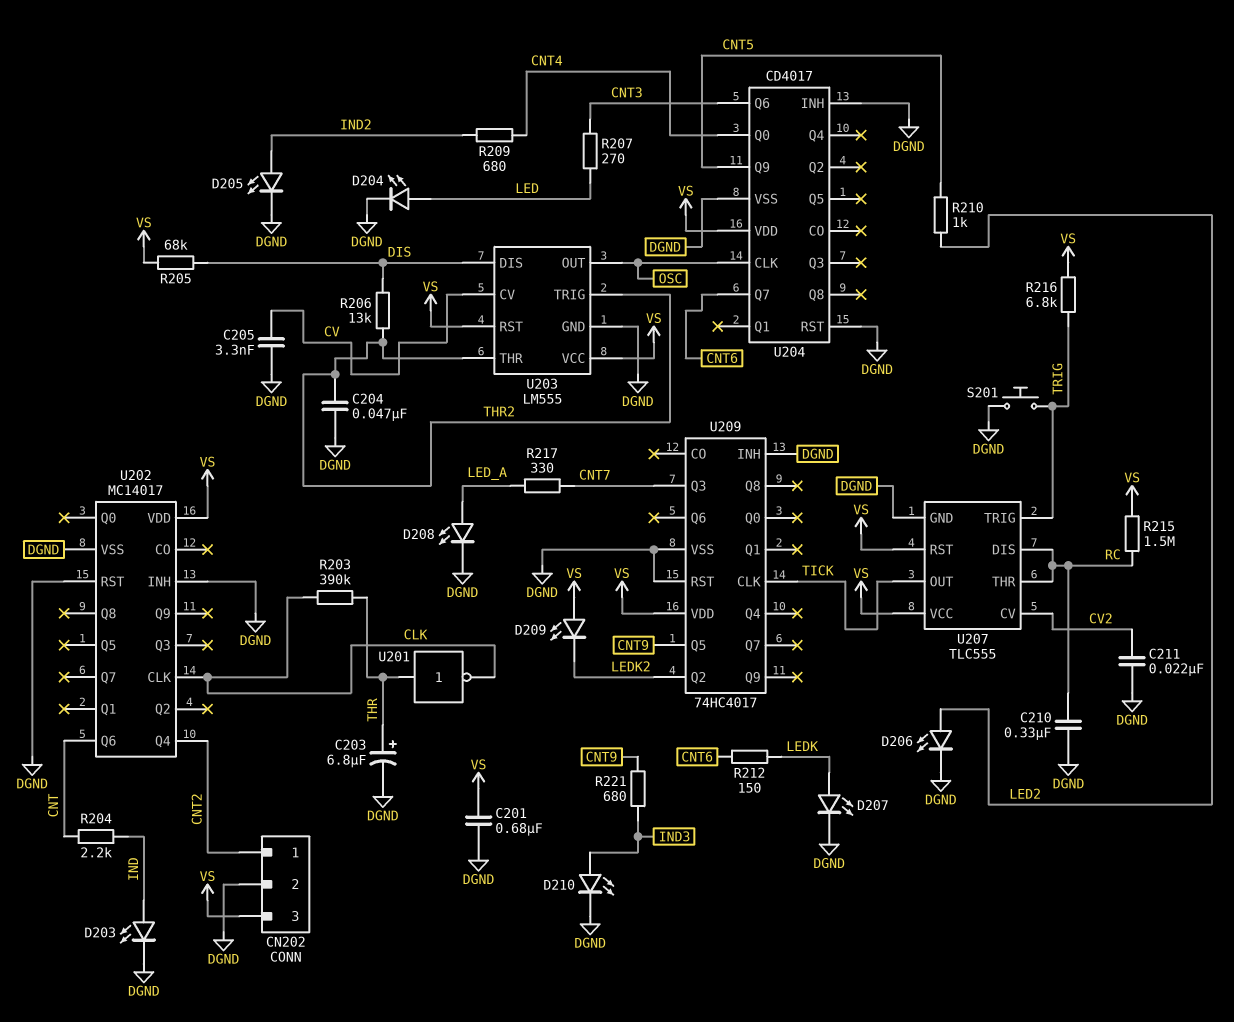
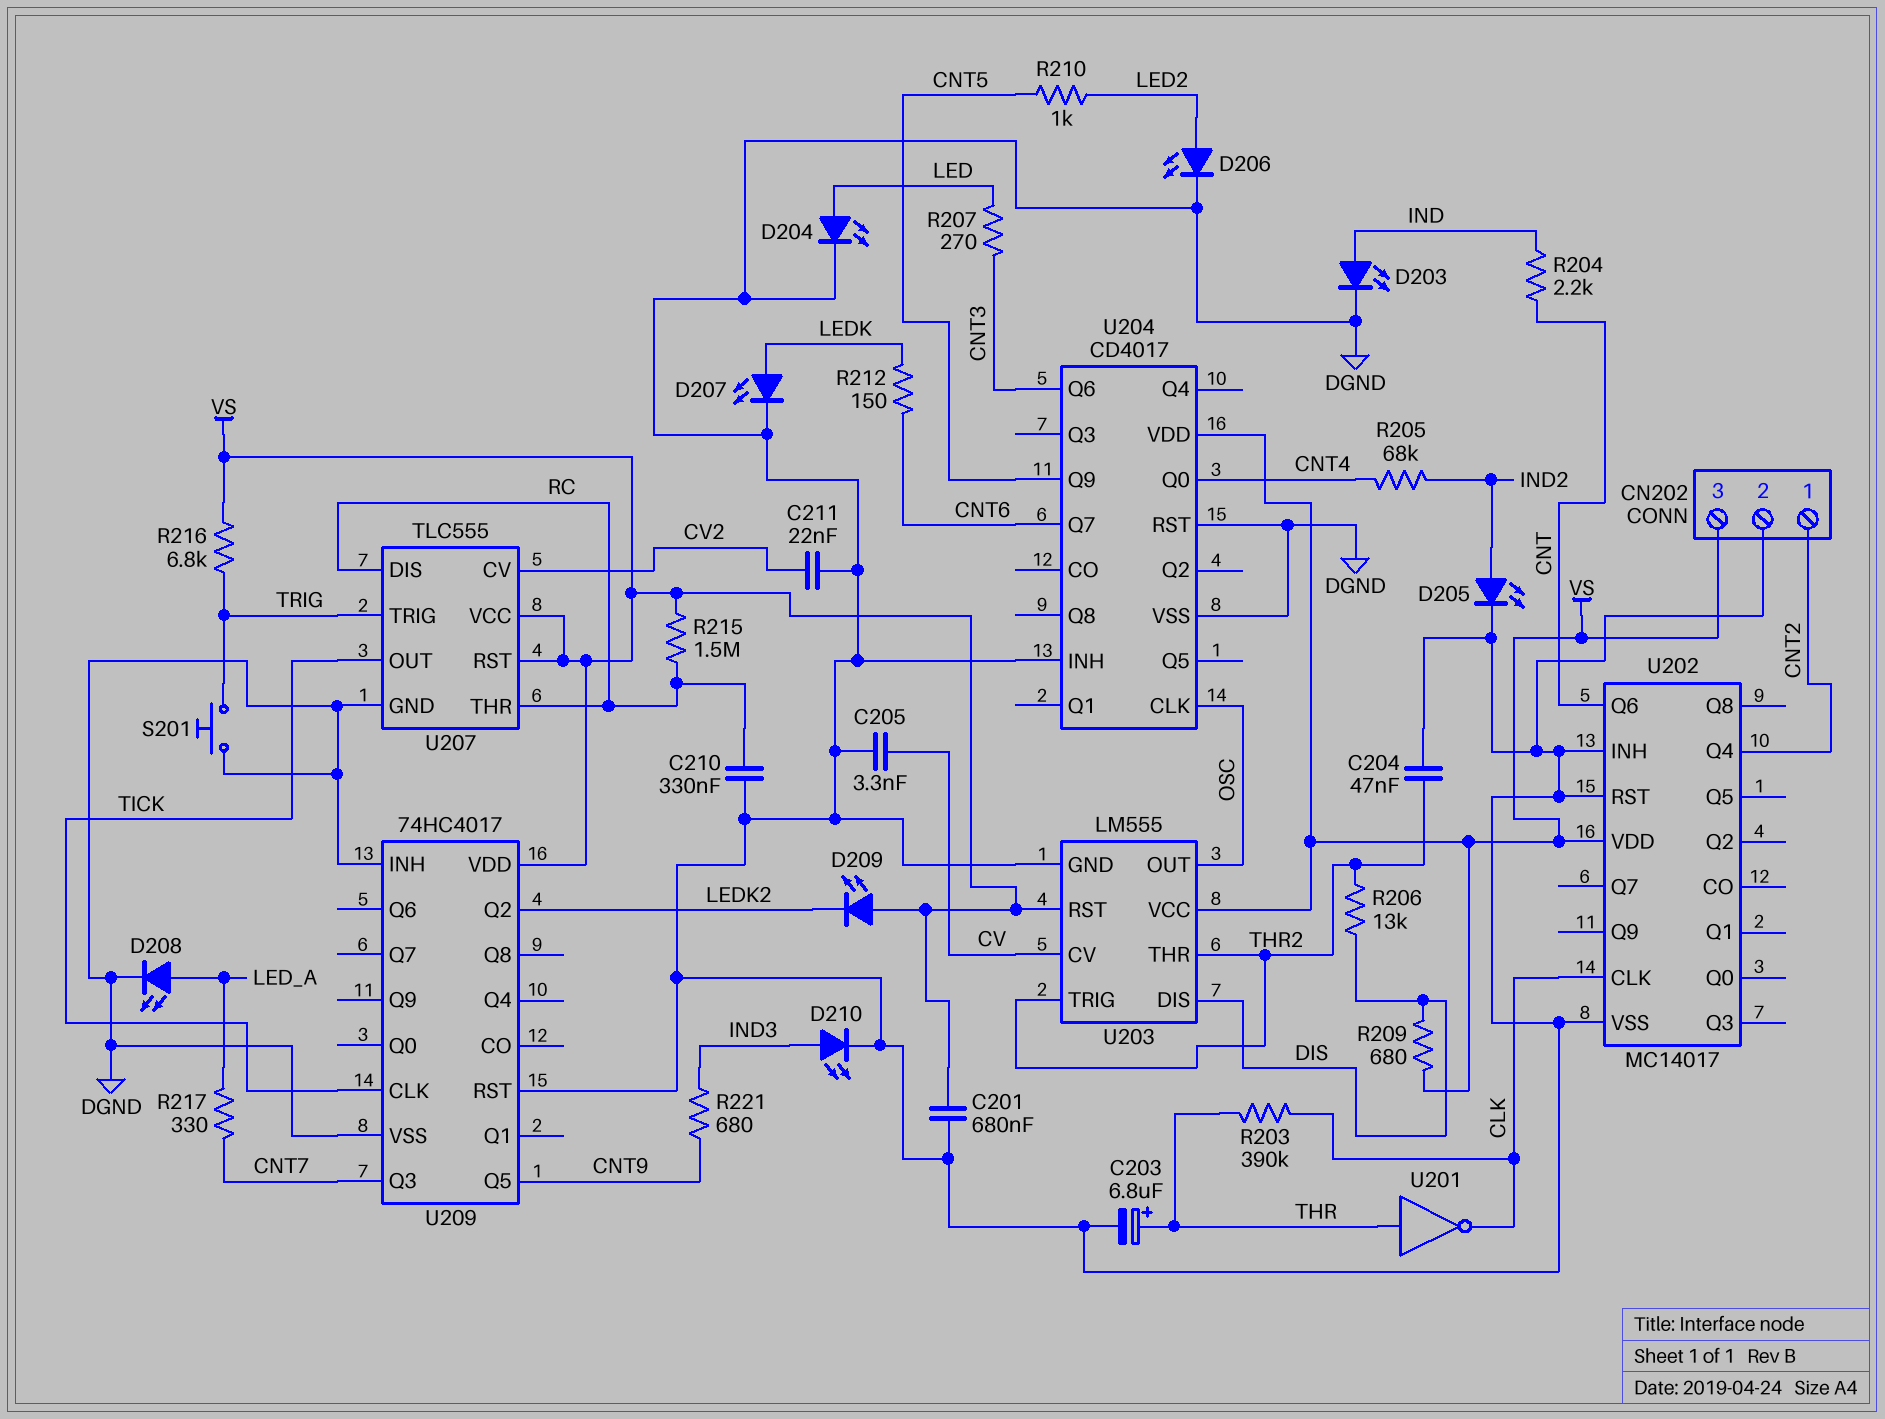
R205: 68k (DIS, VS) -> 68k (CNT4, IND2)
R209: 680 (CNT4, IND2) -> 680 (DIS, VS)

